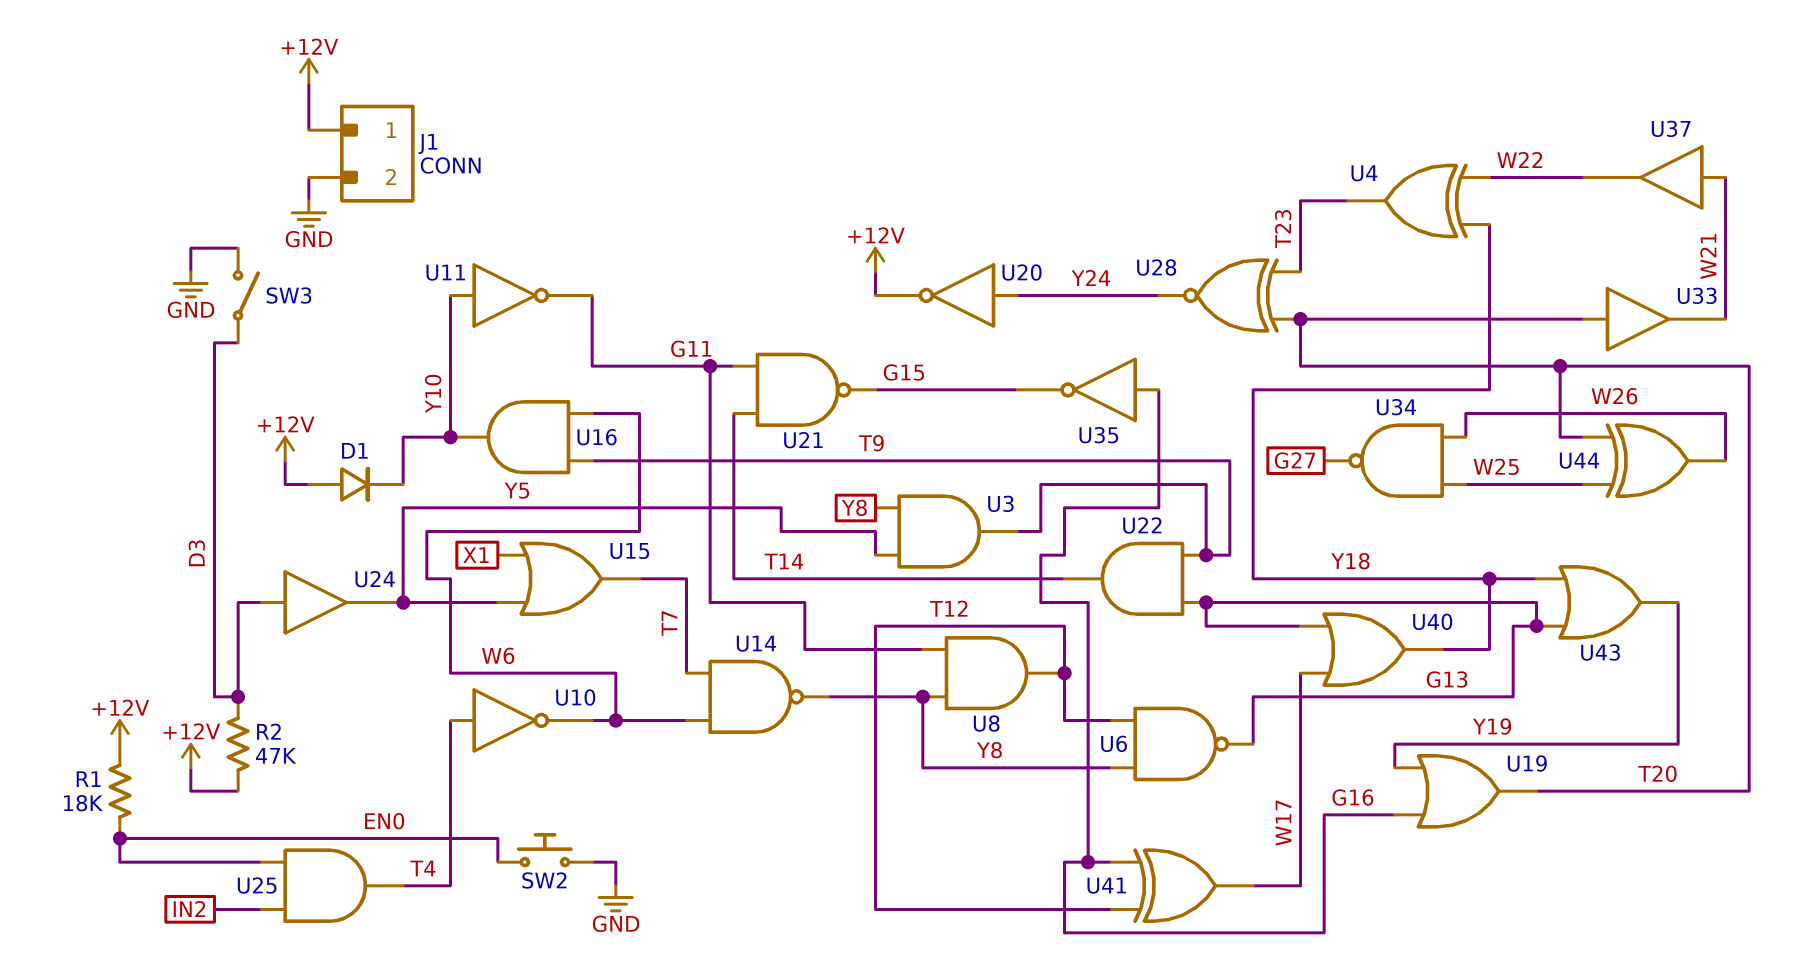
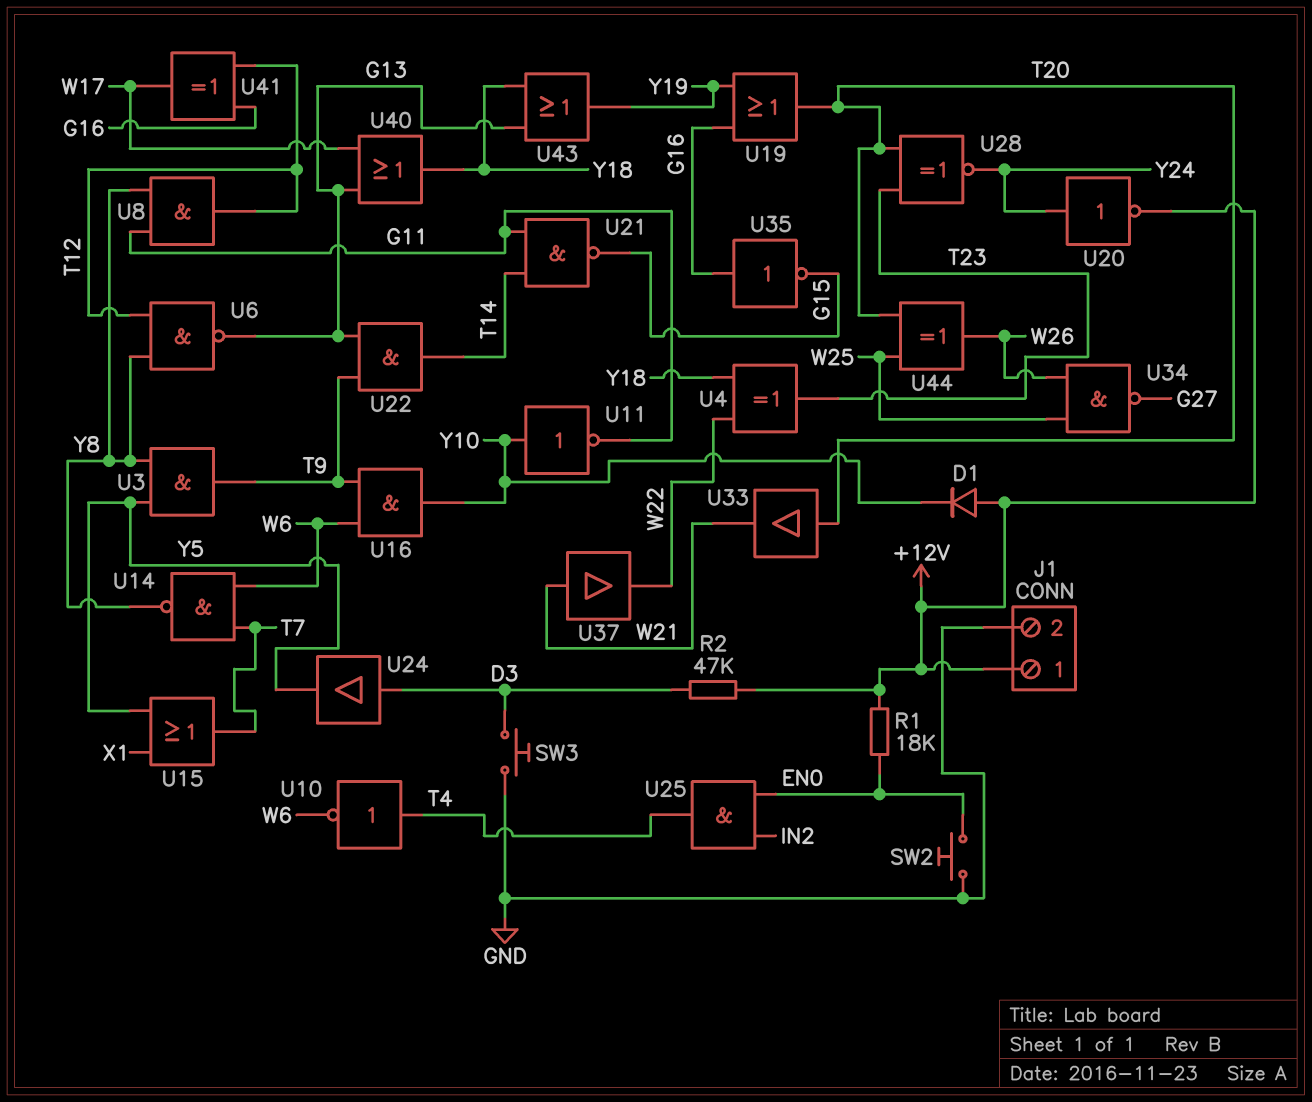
SW3: switch (D3, GND) -> button (D3, GND)

